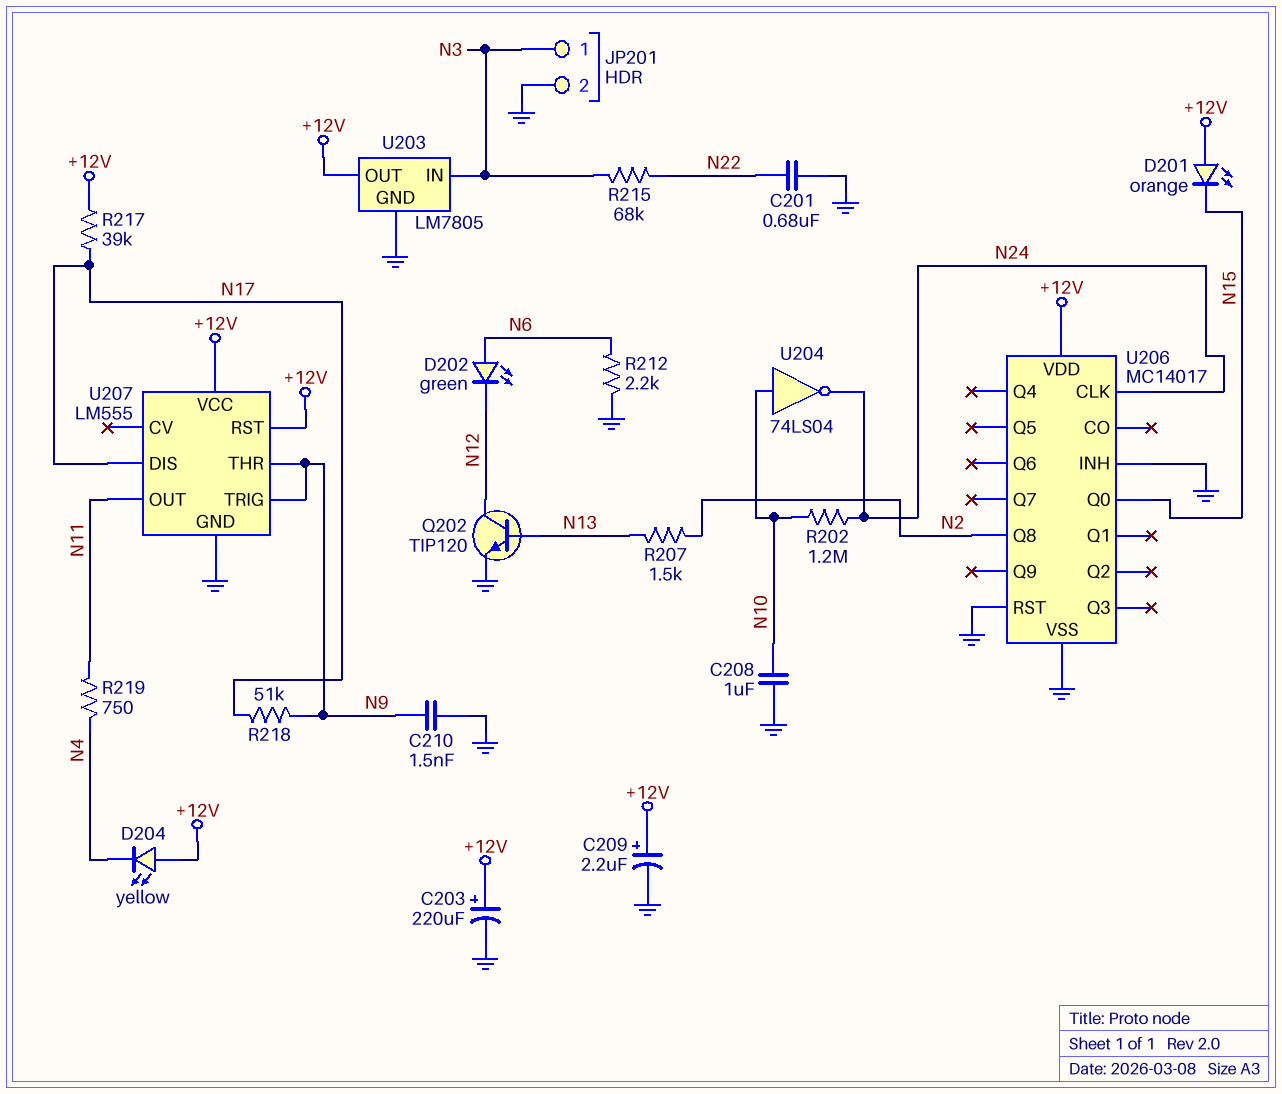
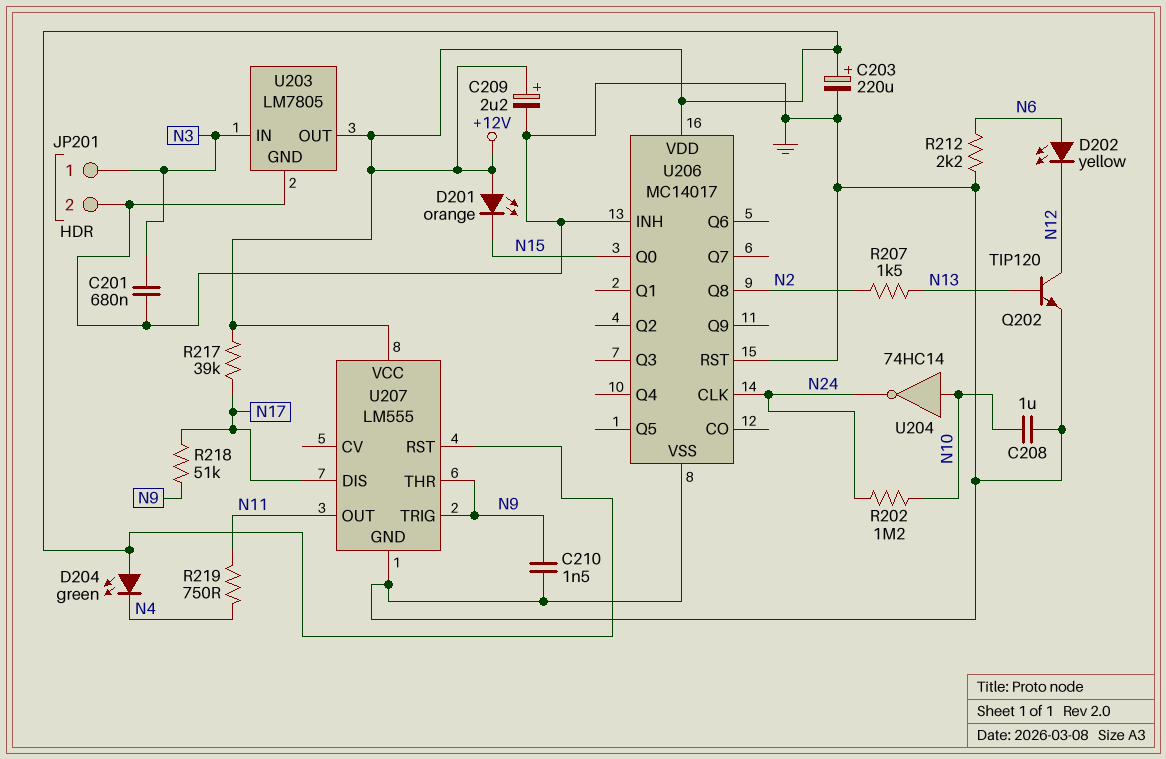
C201: 680nF (GND, N22) -> 680nF (GND, N3)
D202: LED green (A N6, K N12) -> LED yellow (A N6, K N12)
D204: LED yellow (A +12V, K N4) -> LED green (A +12V, K N4)
R215: 68k (N3, N22) -> none
U204: NOT 74LS04 (in N10, out N24) -> NOT 74HC14 (in N10, out N24)

